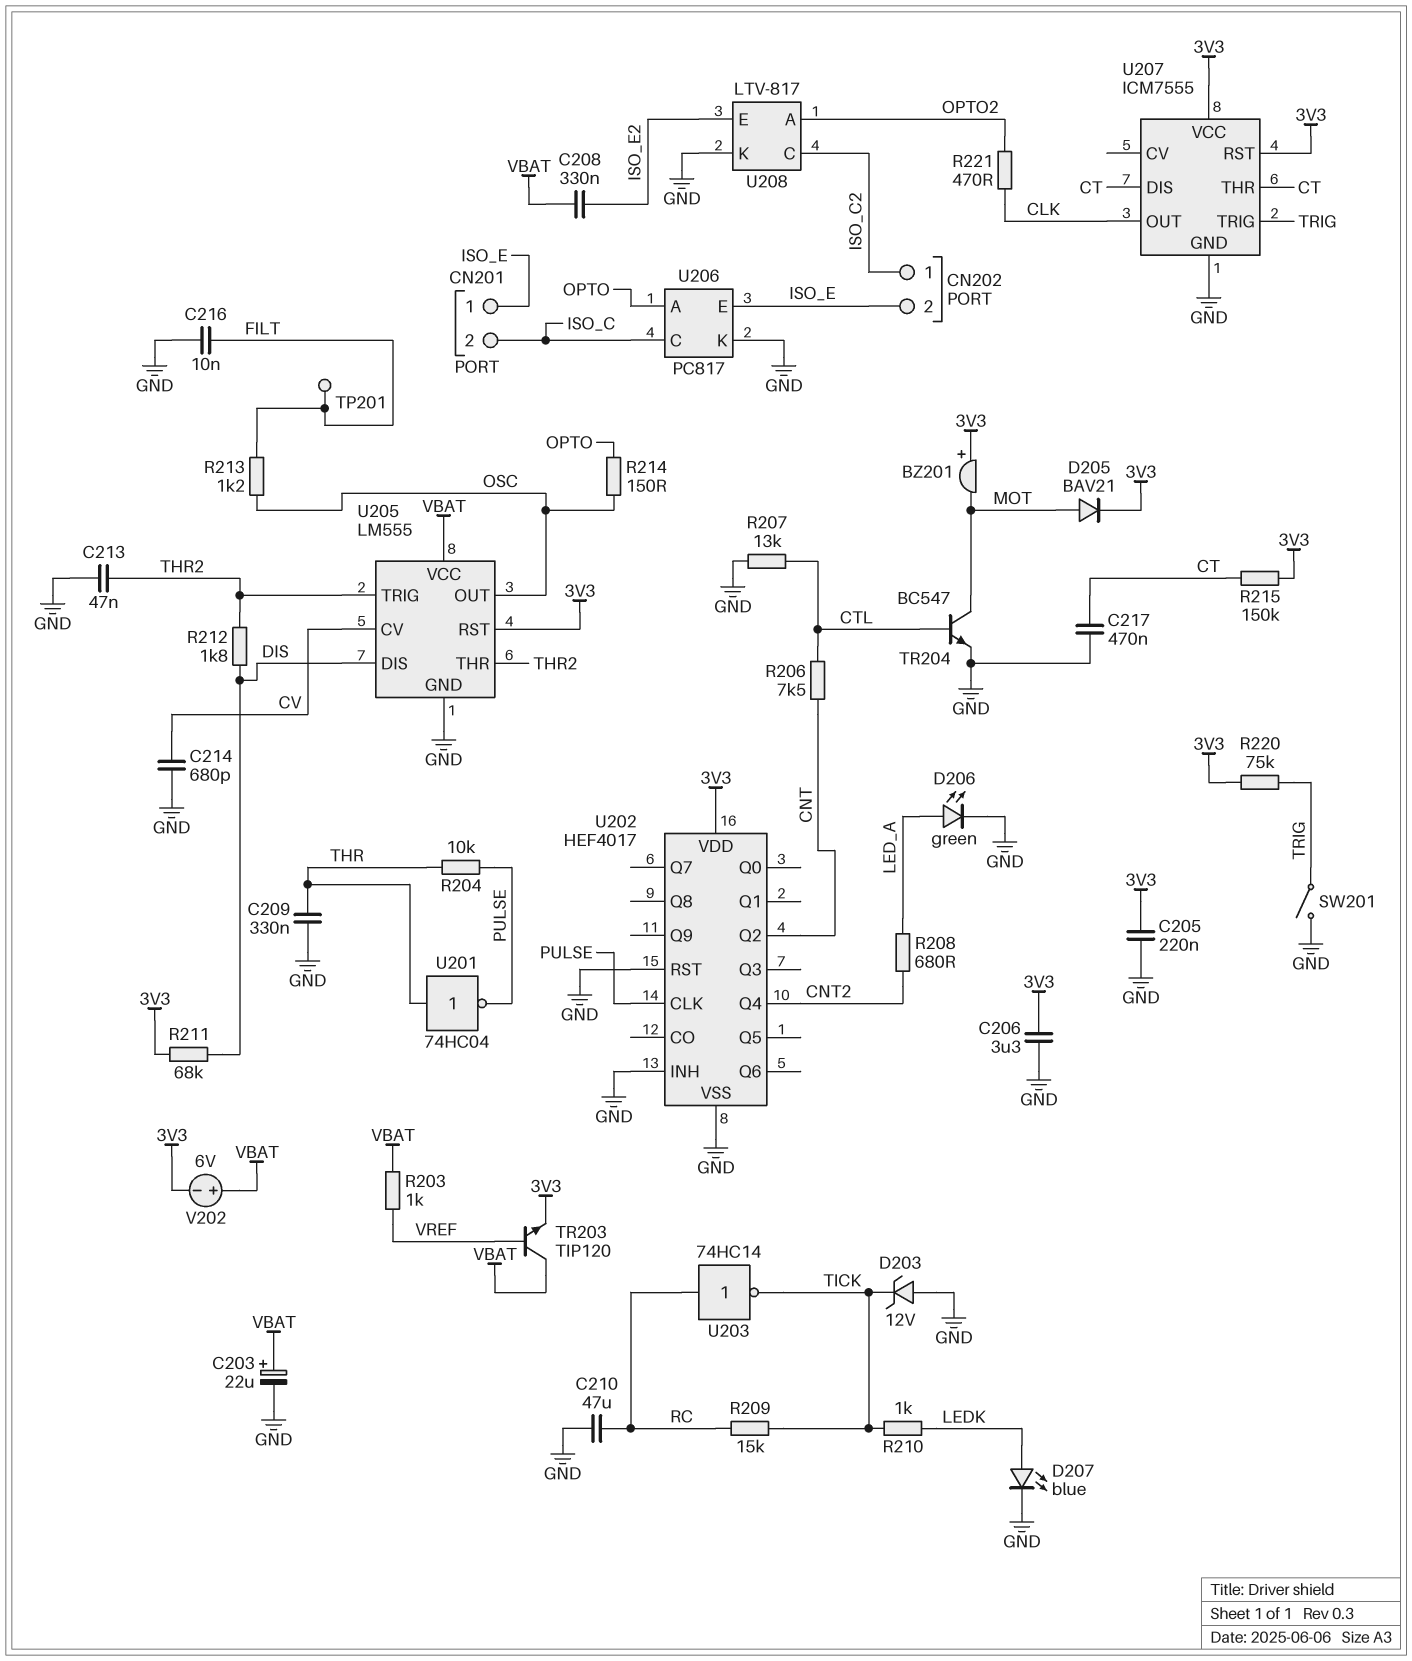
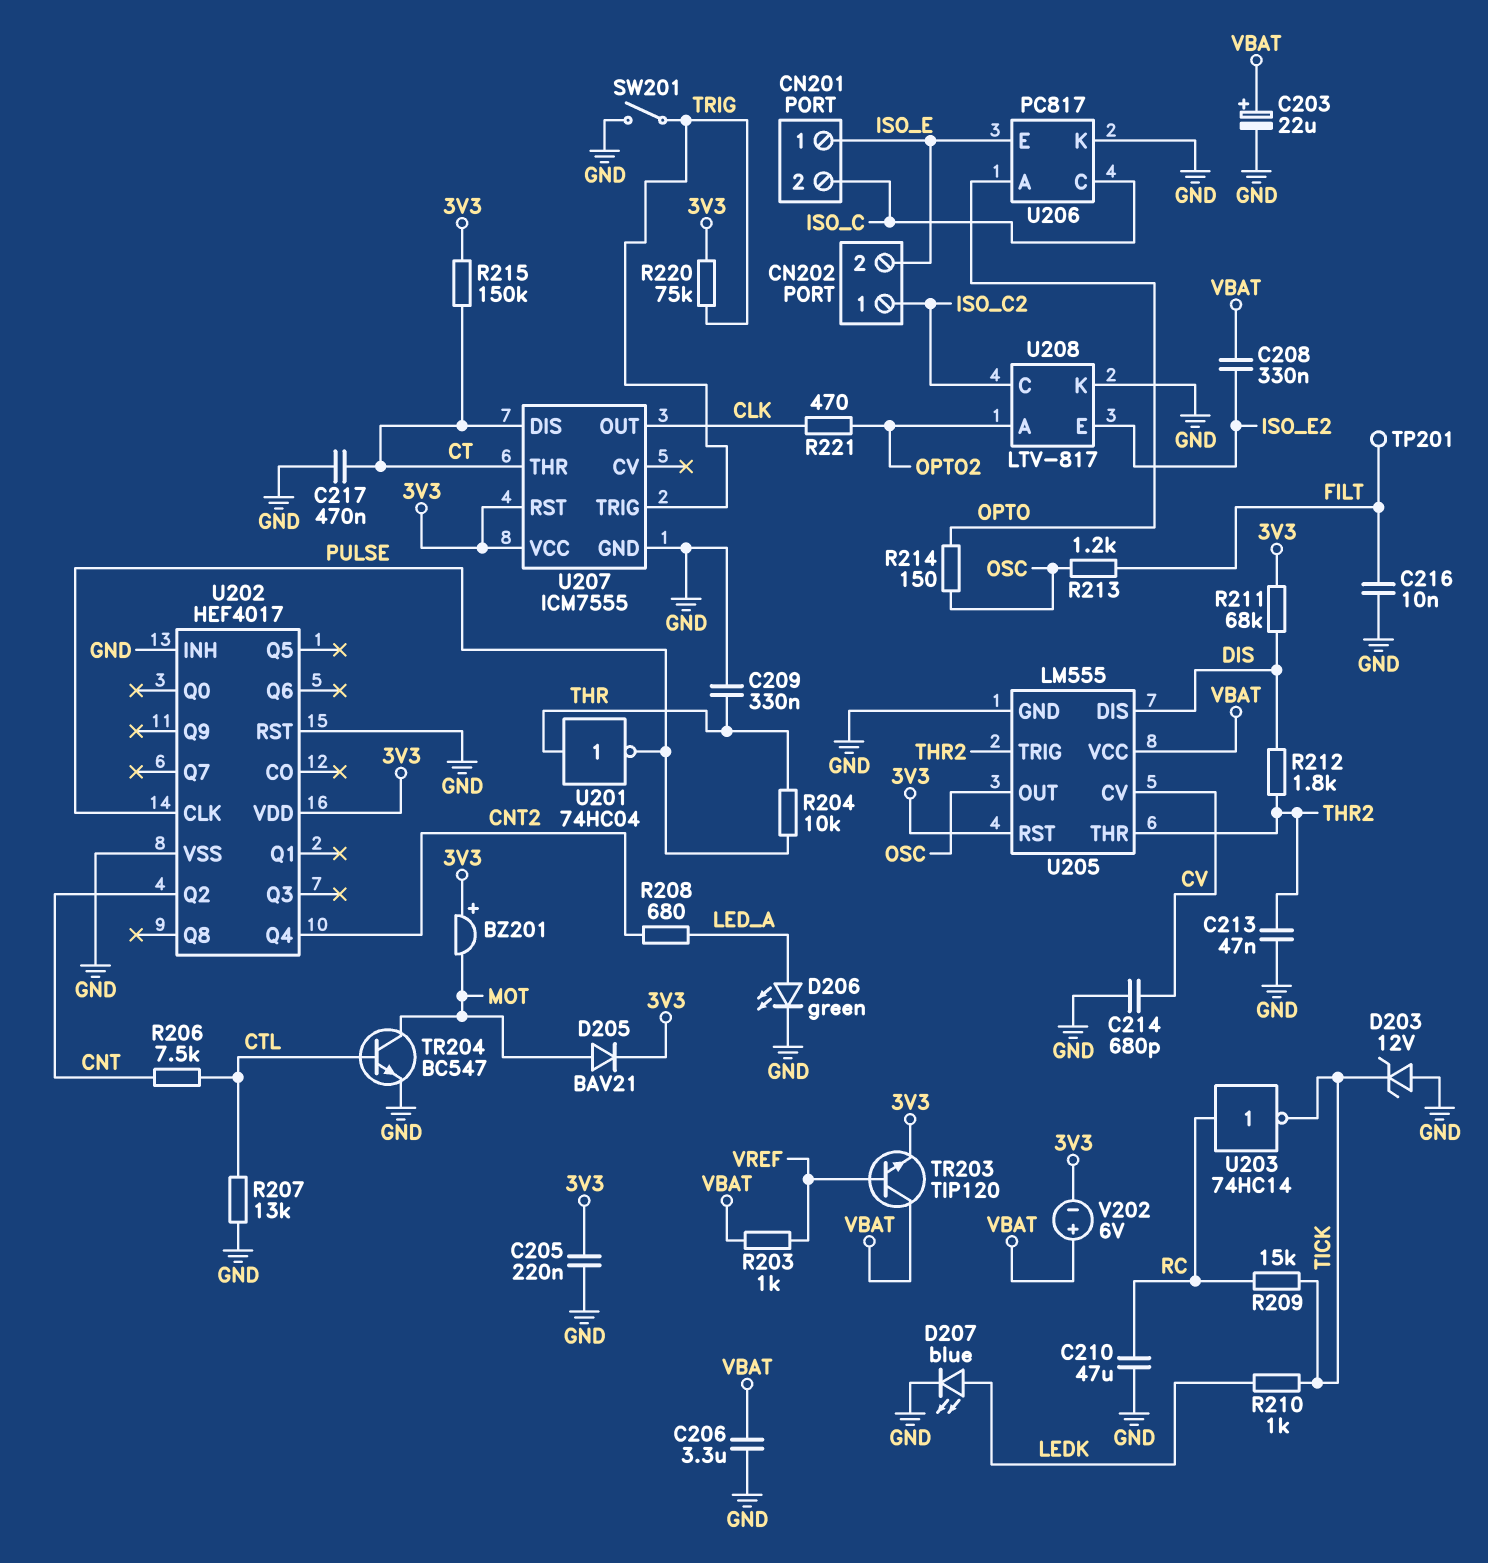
C206: 3.3uF (3V3, GND) -> 3.3uF (GND, VBAT)

